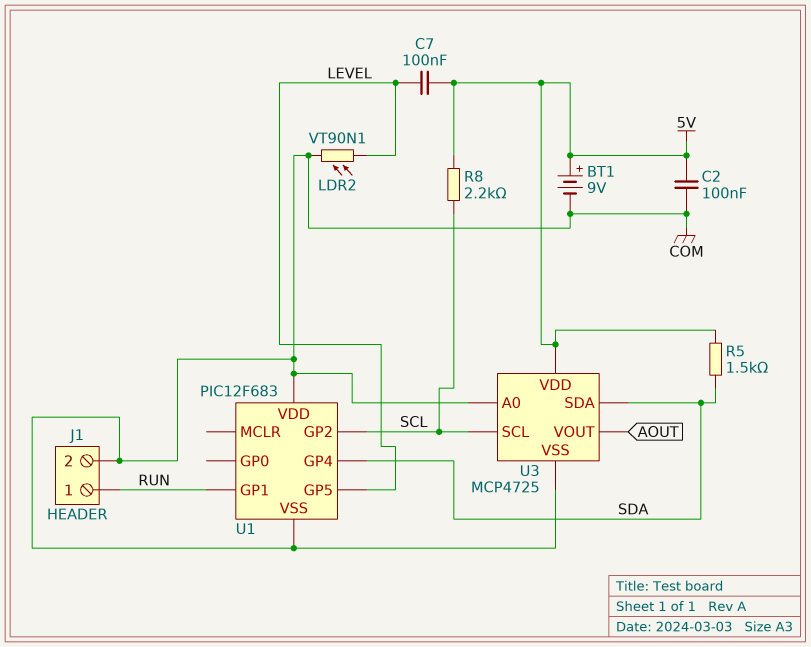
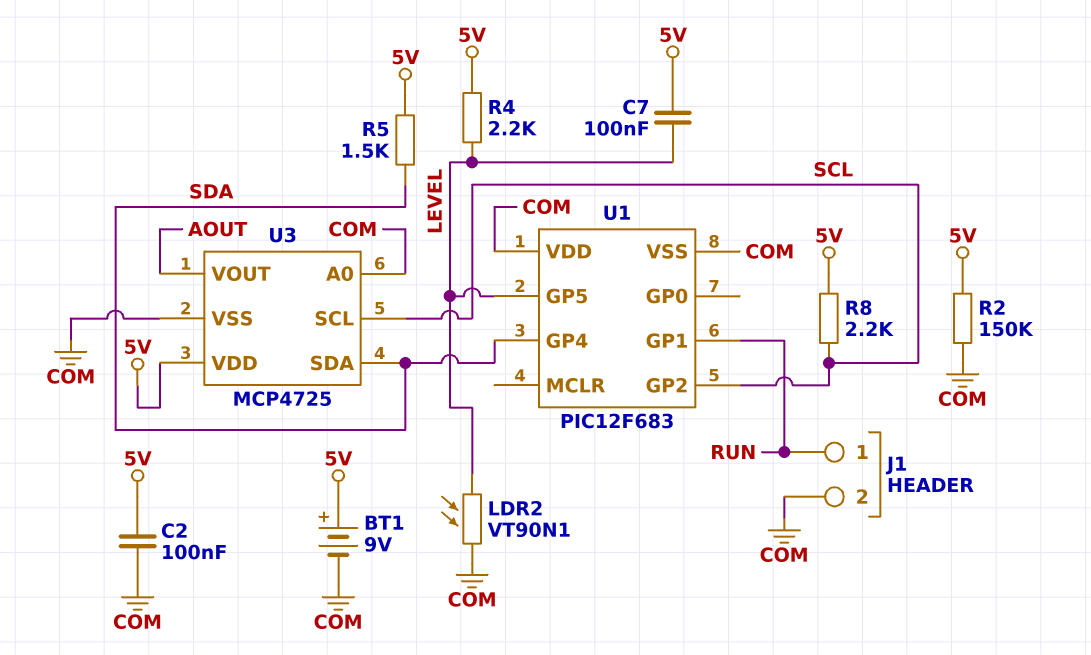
R2: none -> 150k (5V, COM)
R4: none -> 2.2k (5V, LEVEL)

